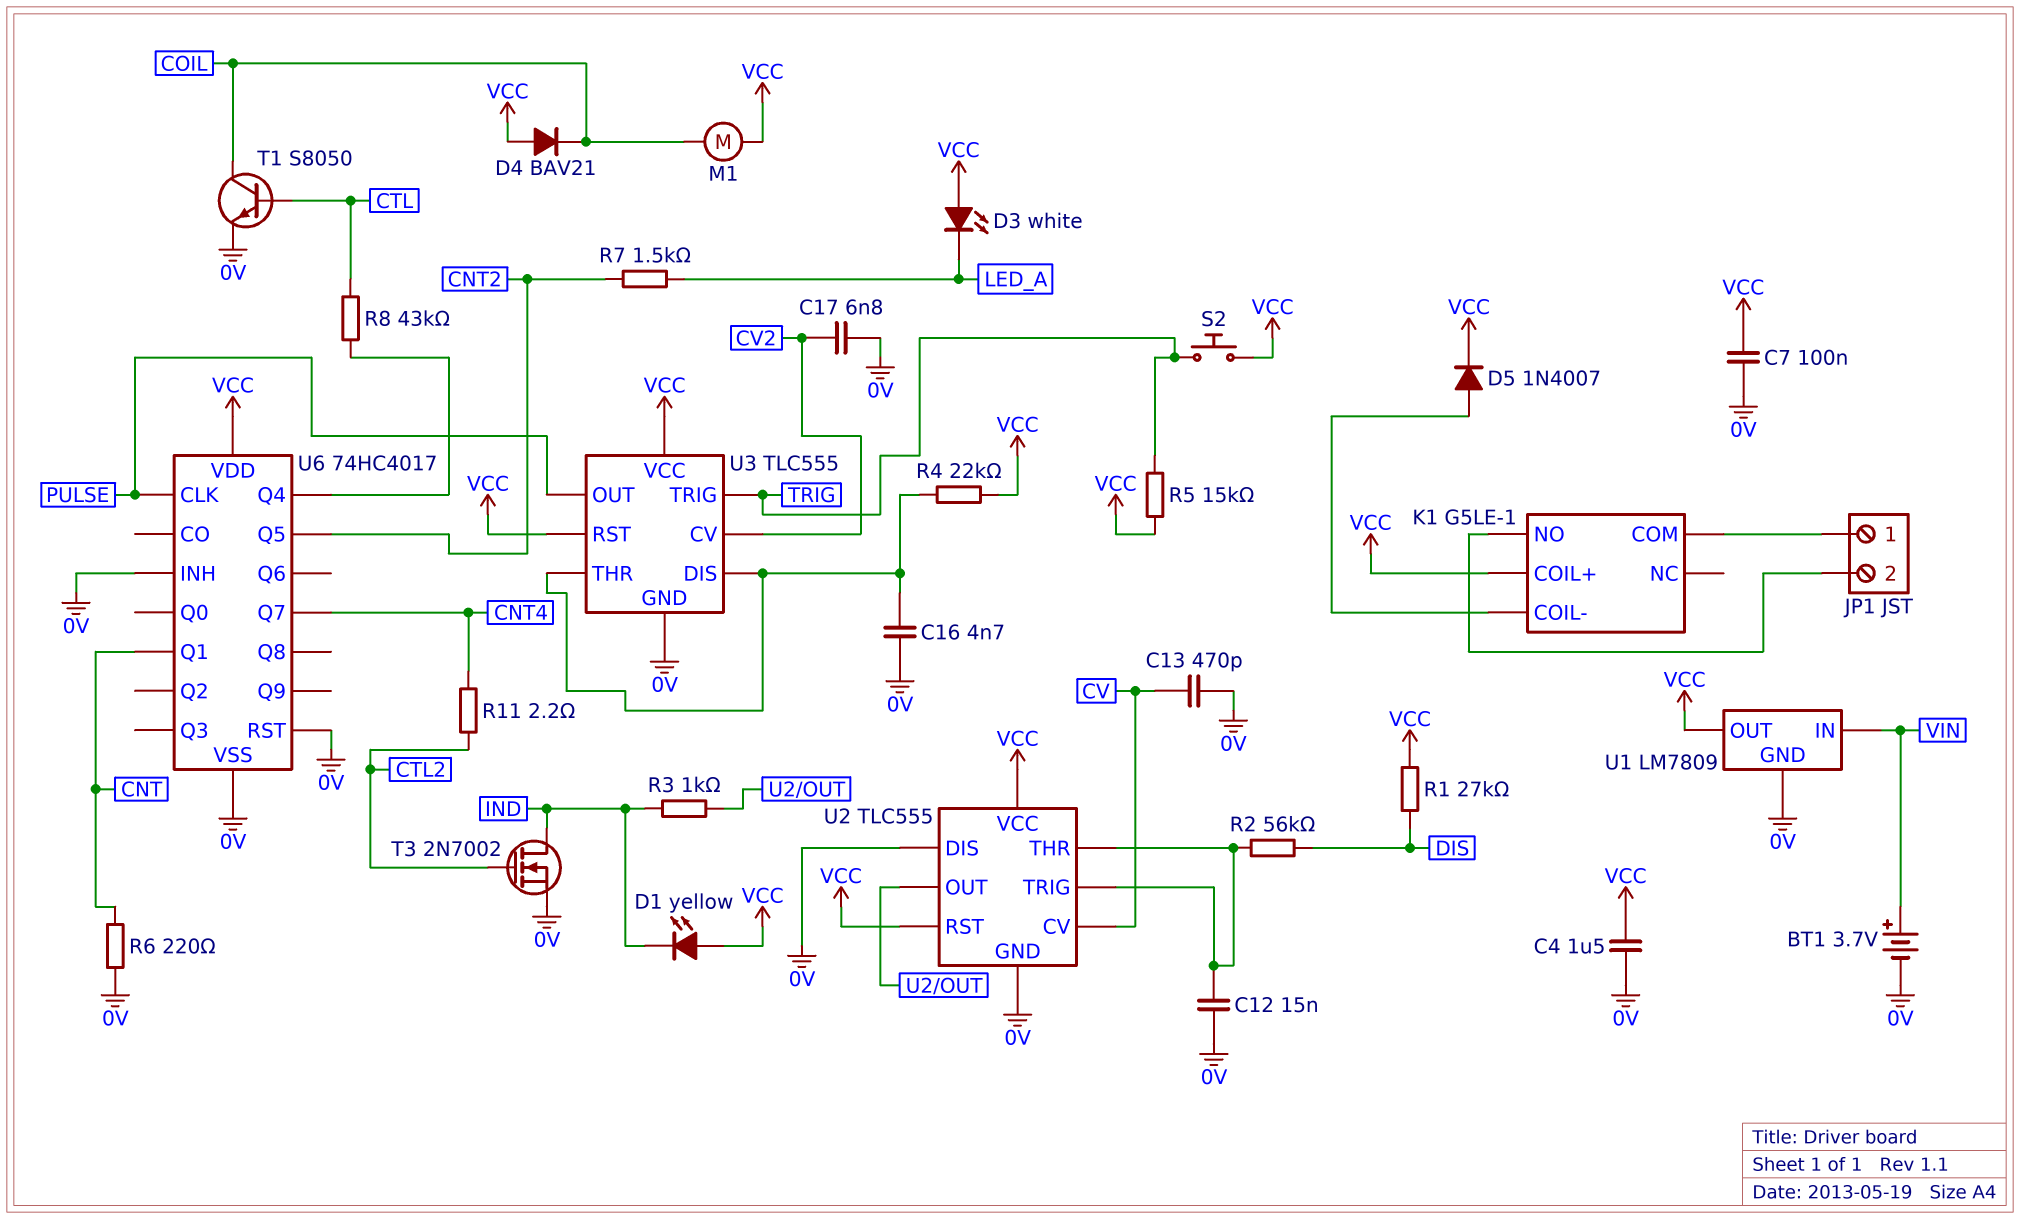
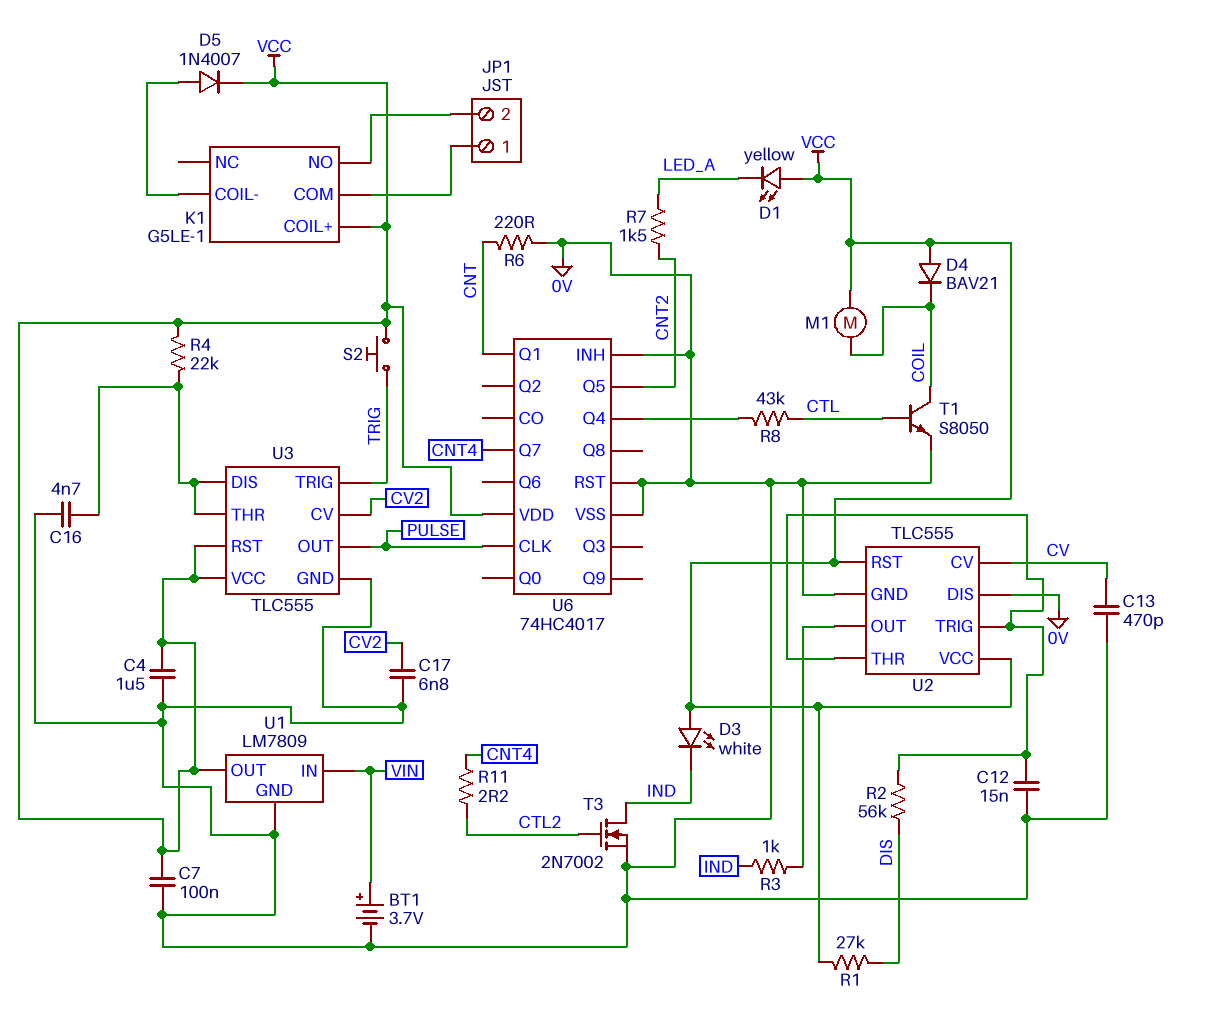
D1: LED yellow (A VCC, K IND) -> LED yellow (A VCC, K LED_A)
D3: LED white (A VCC, K LED_A) -> LED white (A VCC, K IND)
R5: 15k (TRIG, VCC) -> none

